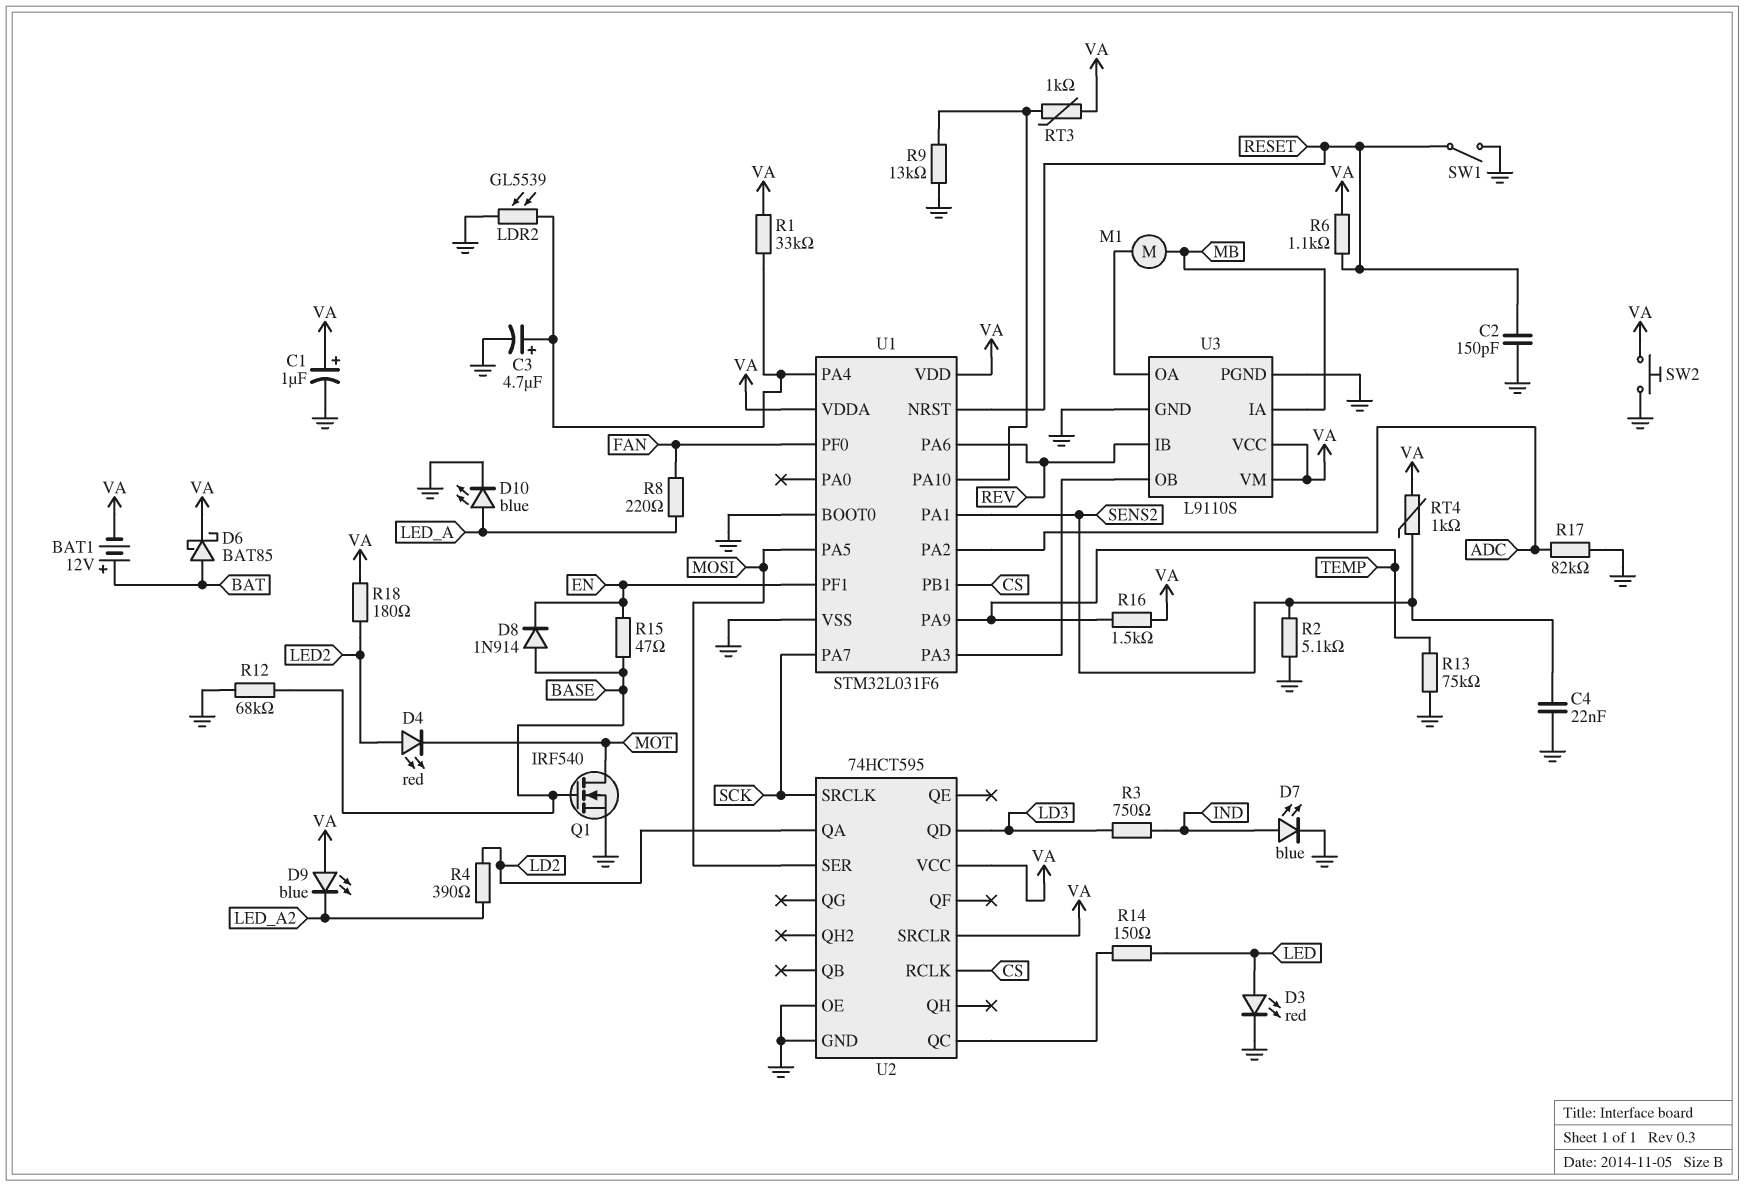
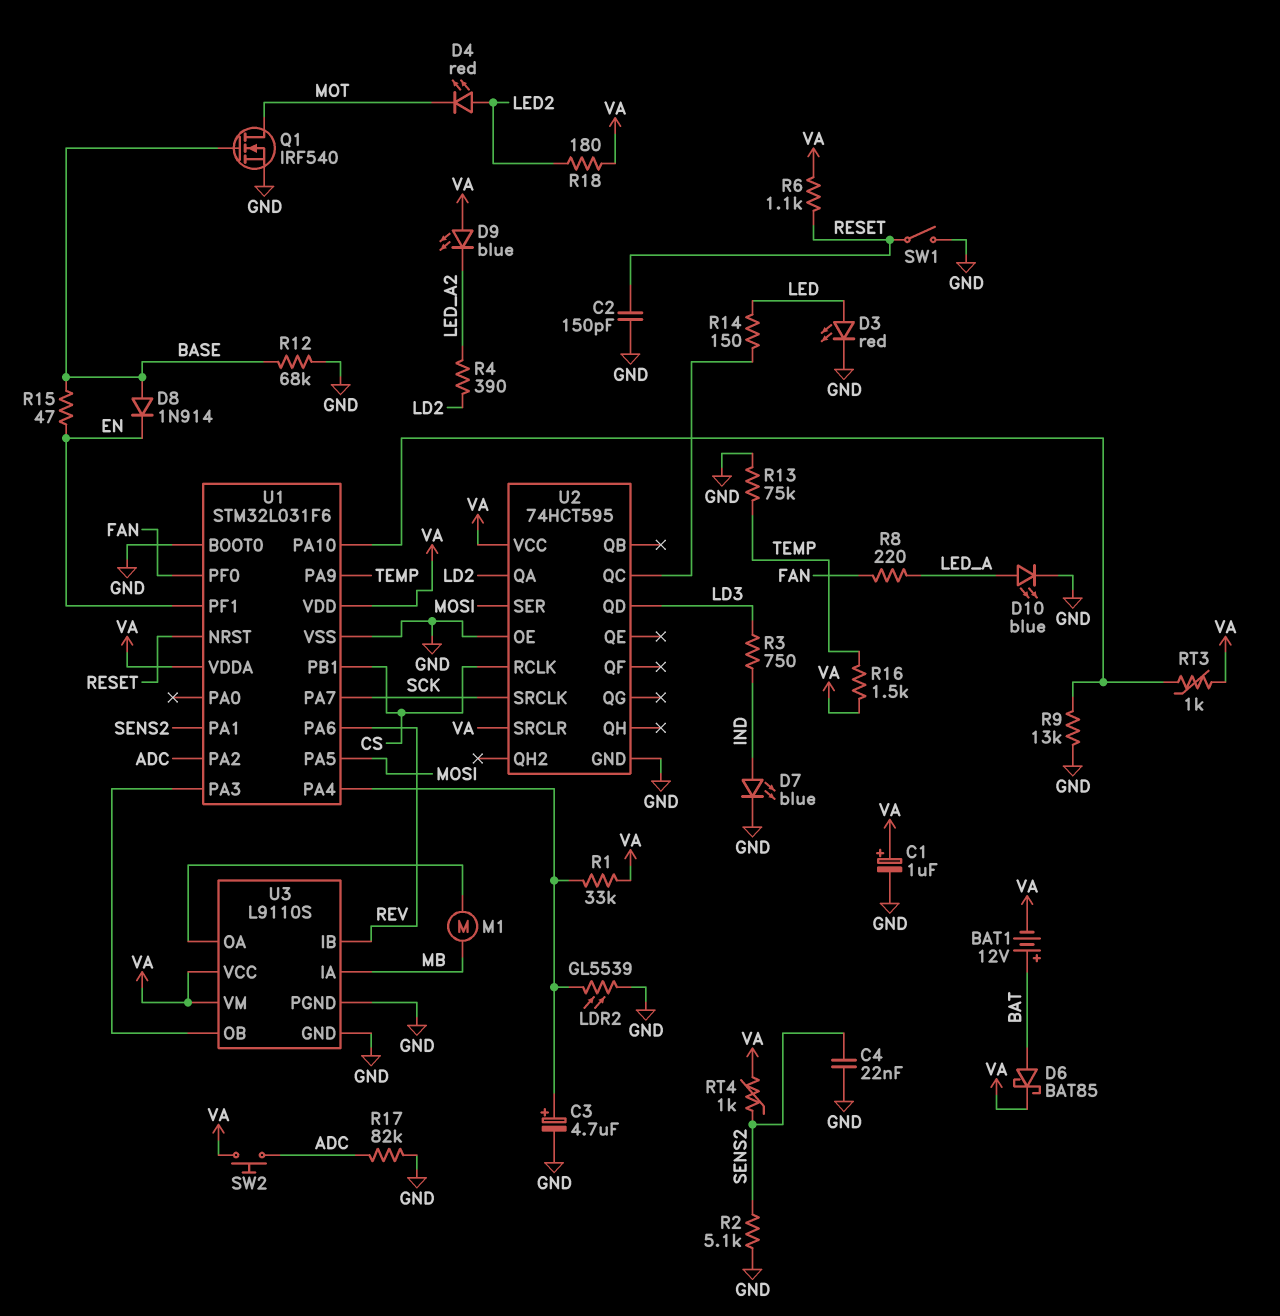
SW2: button (GND, VA) -> button (ADC, VA)

